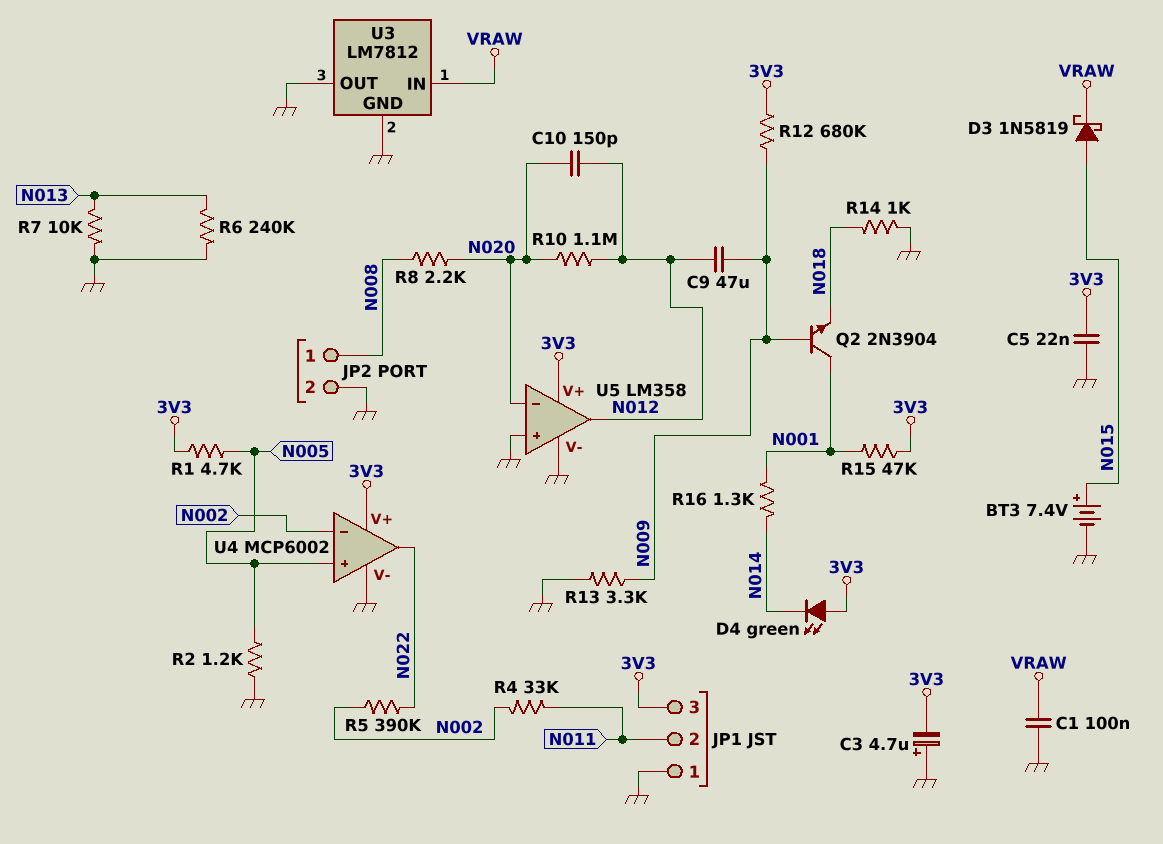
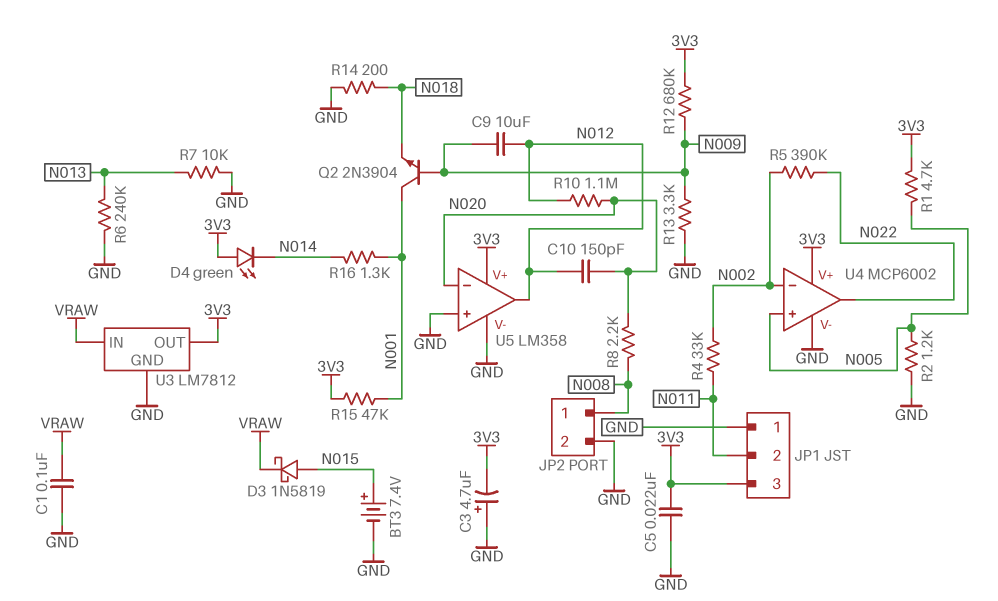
C9: 47uF (N009, N012) -> 10uF (N009, N012)
R14: 1k (GND, N018) -> 200 (GND, N018)
U3 pin OUT: GND -> 3V3

